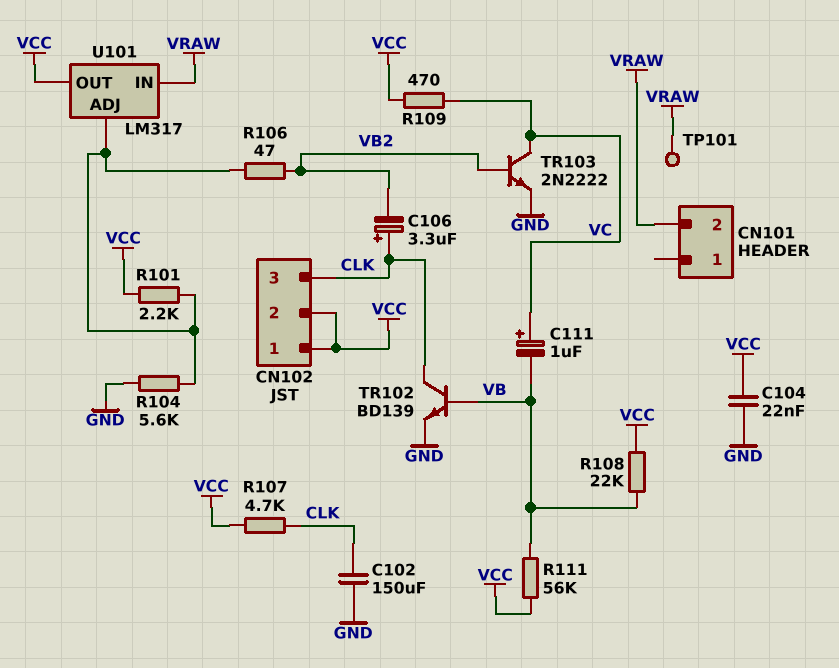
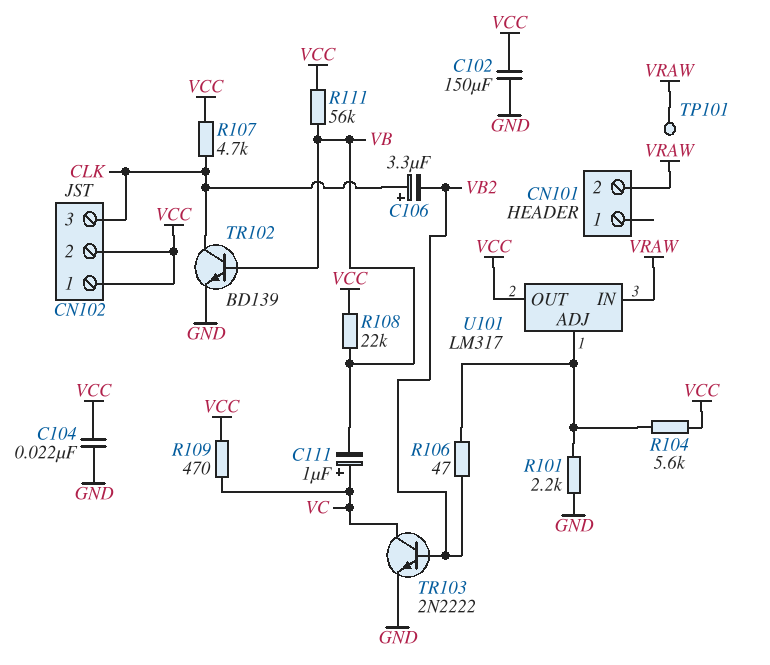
C102: 150uF (CLK, GND) -> 150uF (GND, VCC)
R101: 2.2k (U101/ADJ, VCC) -> 2.2k (GND, U101/ADJ)
R104: 5.6k (GND, U101/ADJ) -> 5.6k (U101/ADJ, VCC)

